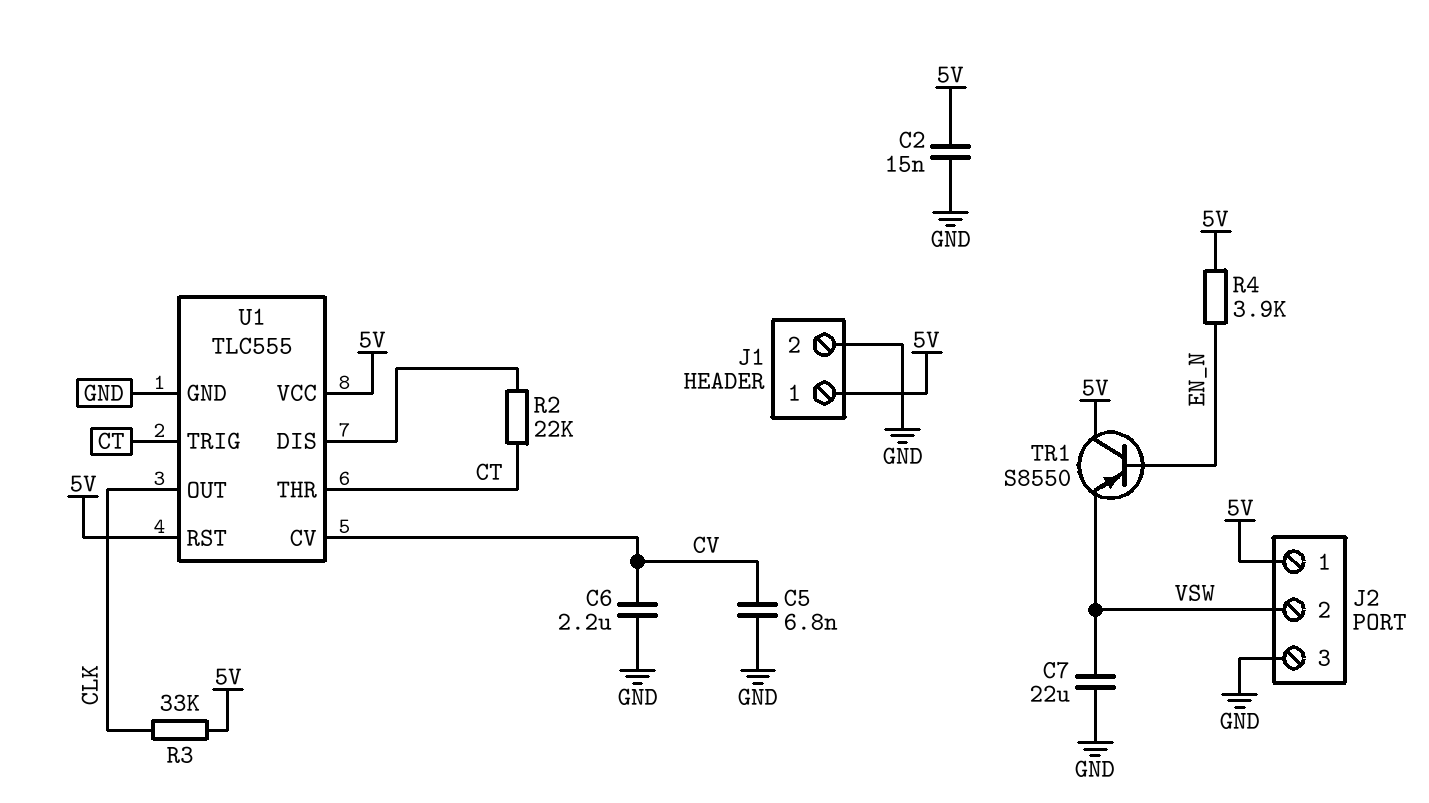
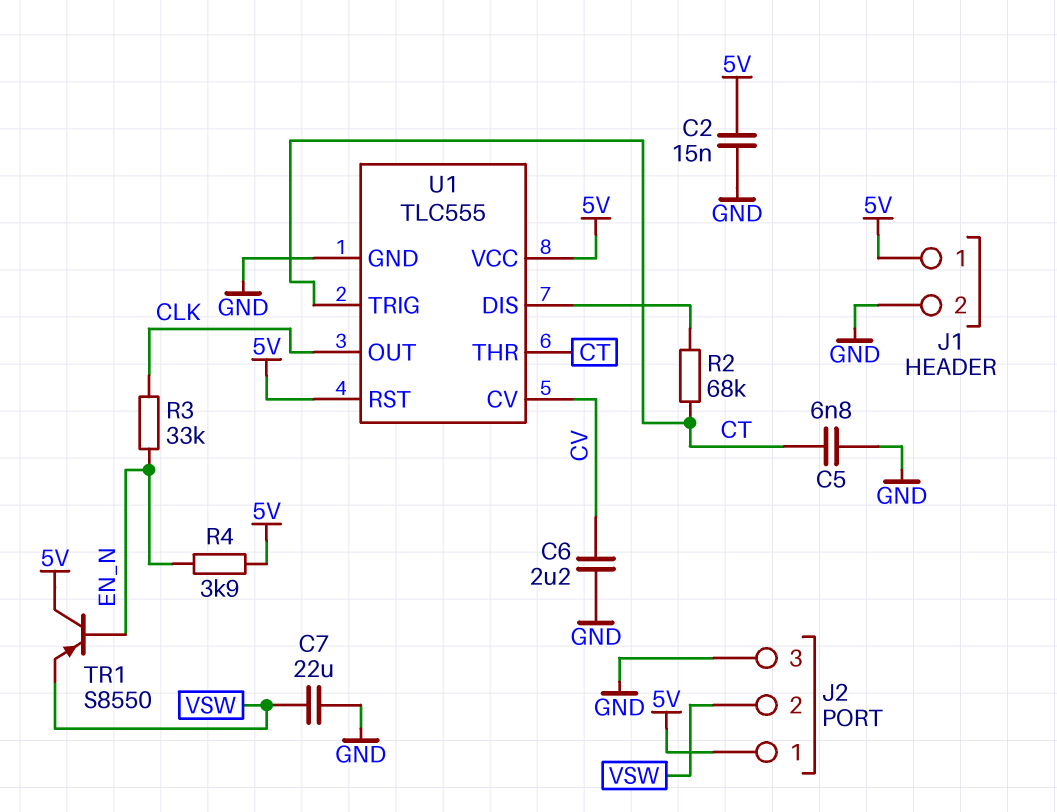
C5: 6.8nF (CV, GND) -> 6.8nF (CT, GND)
R2: 22k (CT, U1/DIS) -> 68k (CT, U1/DIS)
R3: 33k (5V, CLK) -> 33k (CLK, EN_N)

